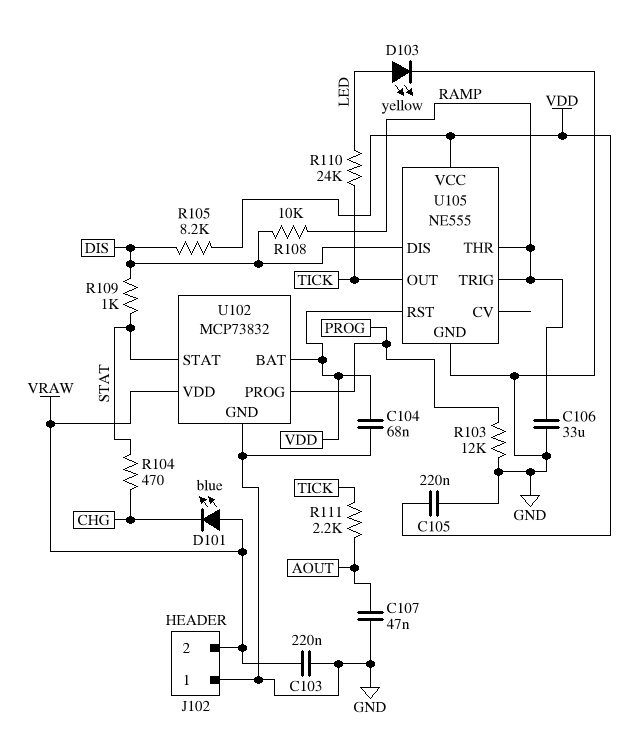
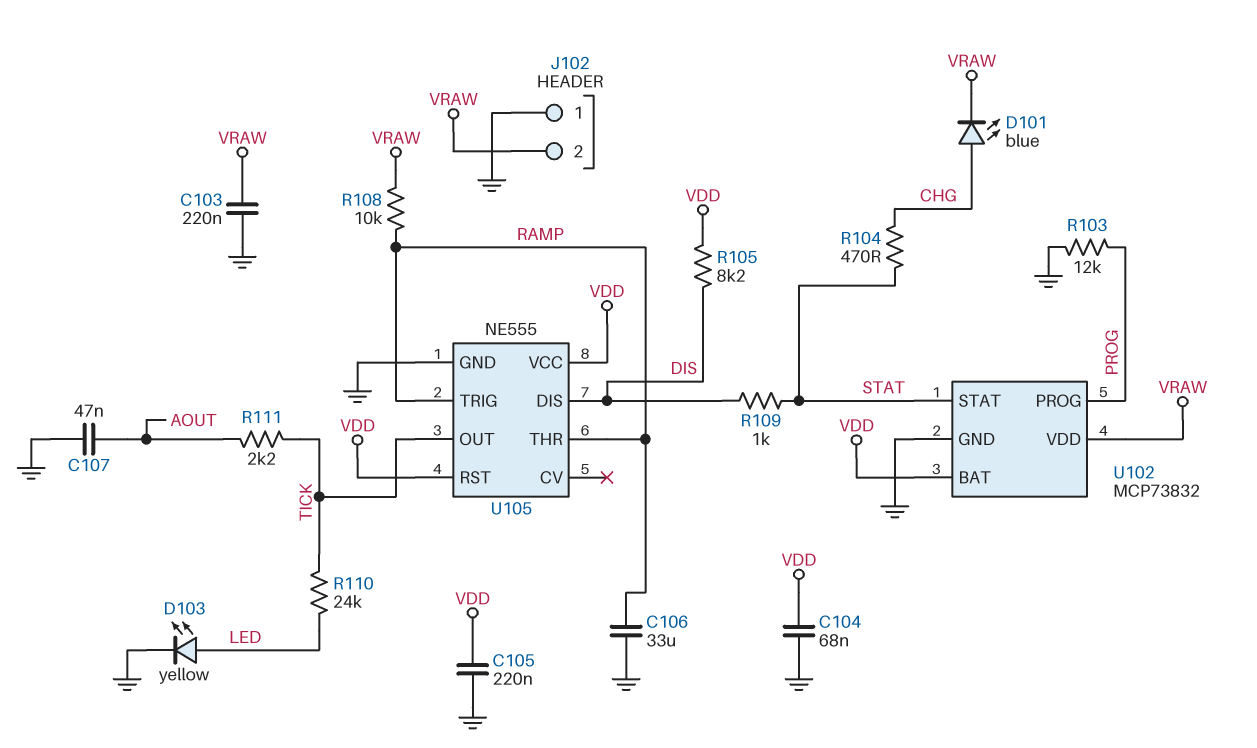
D101: LED blue (A VRAW, K CHG) -> LED blue (A CHG, K VRAW)
R108: 10k (DIS, RAMP) -> 10k (RAMP, VRAW)

